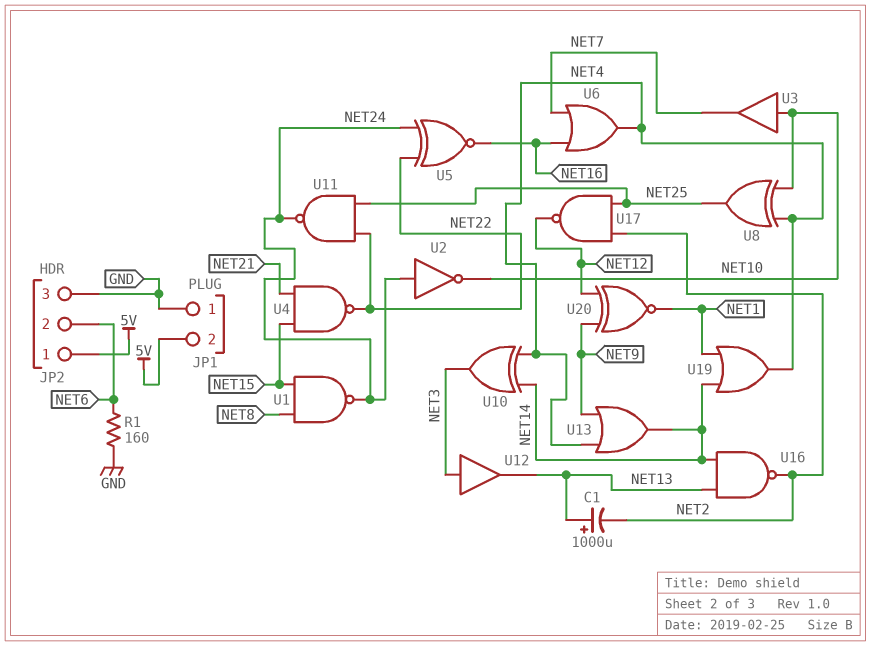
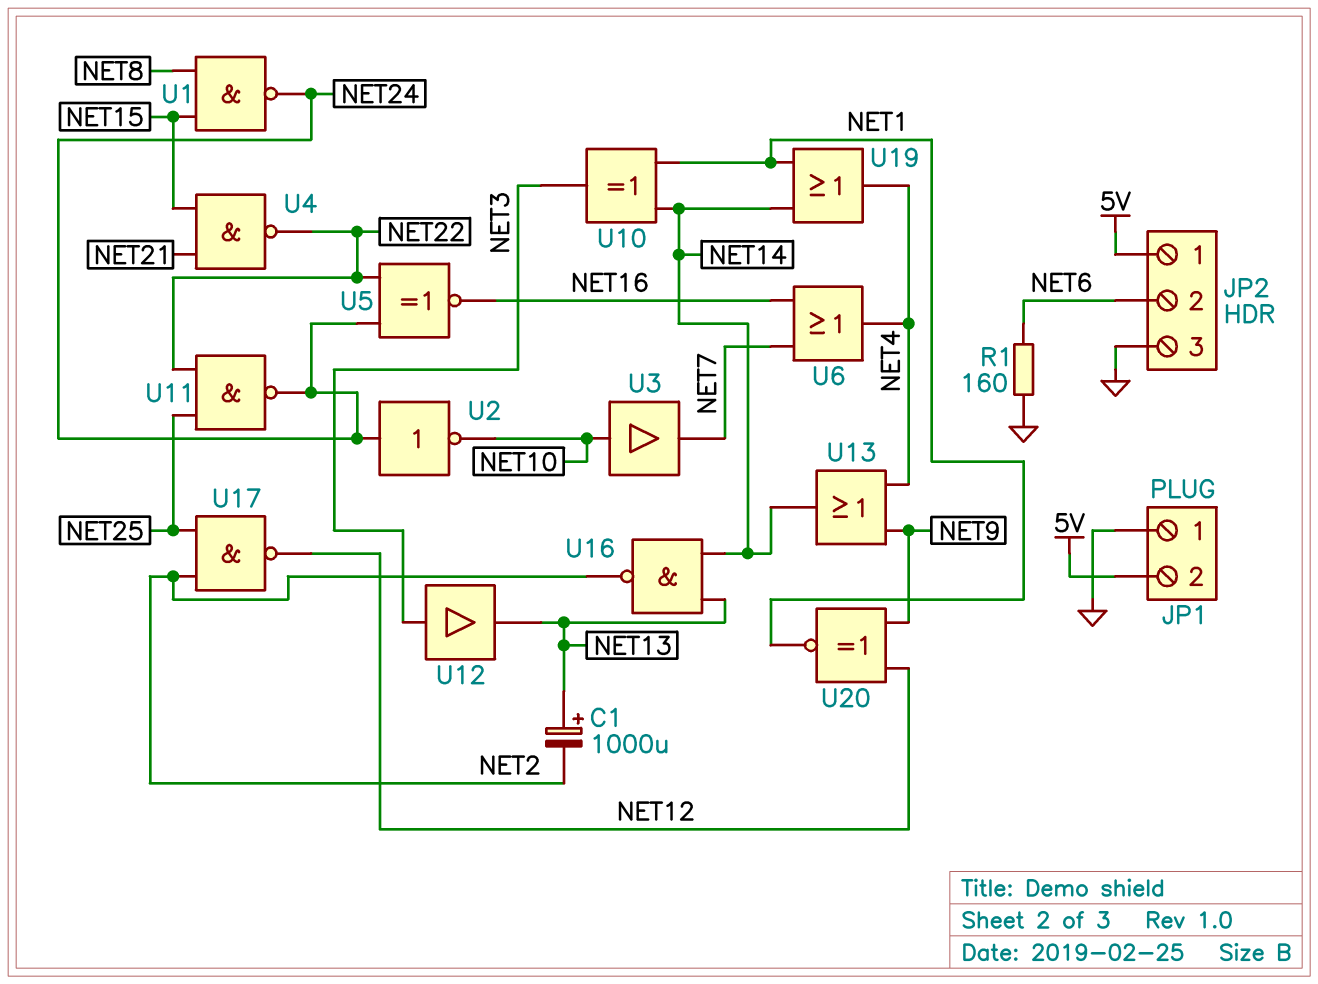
U8: XOR (in NET4, in NET10, out NET25) -> none
U10: XOR (in NET4, in NET14, out NET3) -> XOR (in NET1, in NET14, out NET3)

